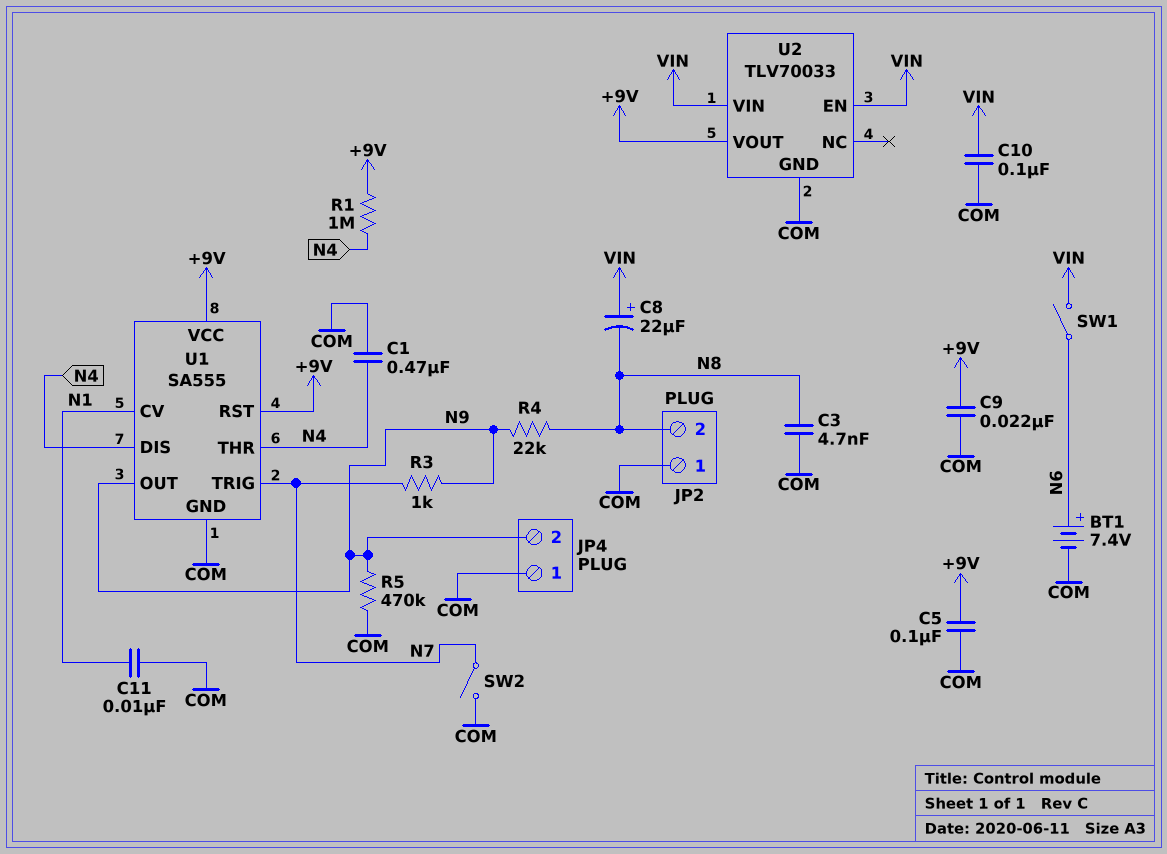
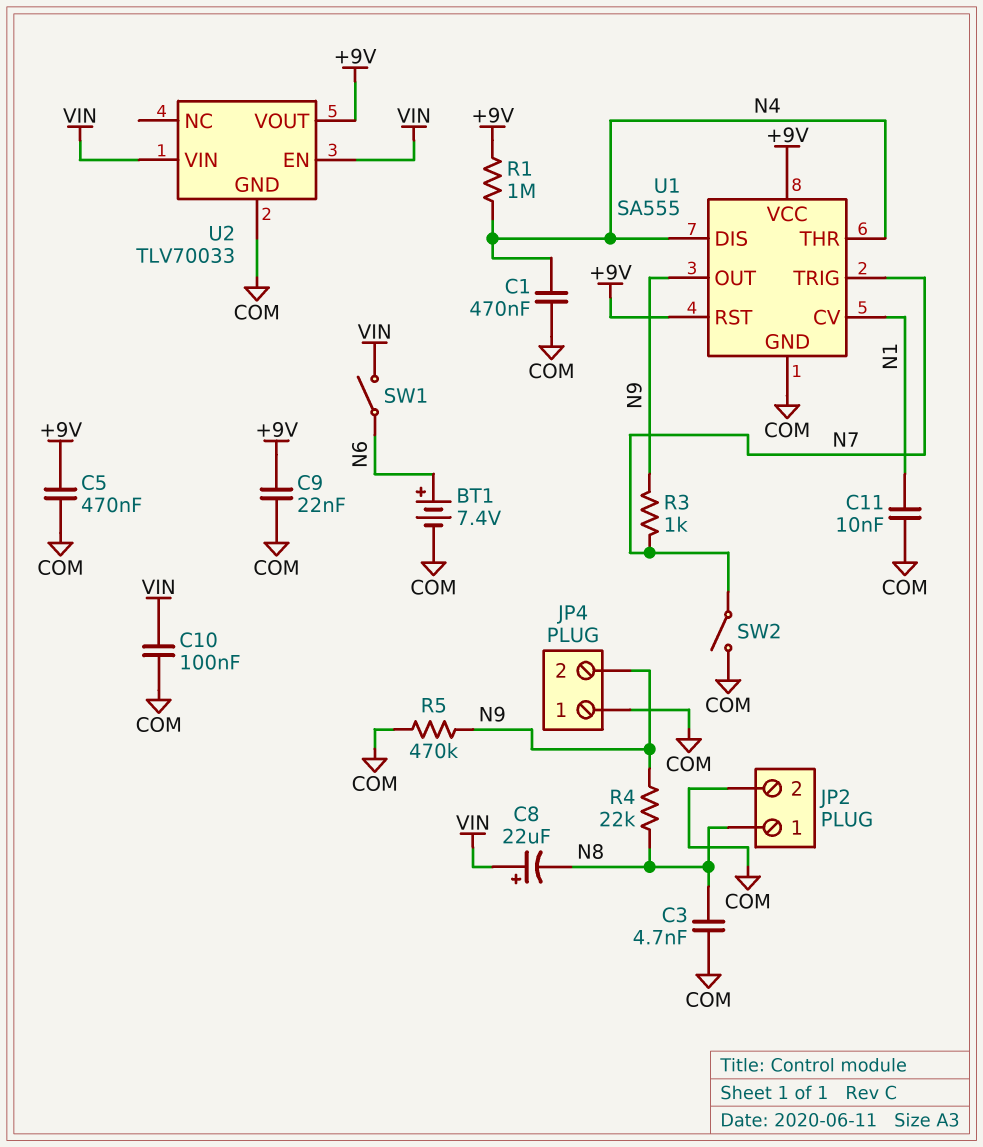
C5: 100nF (+9V, COM) -> 470nF (+9V, COM)
JP2 pin 1: COM -> N8
JP2 pin 2: N8 -> COM

